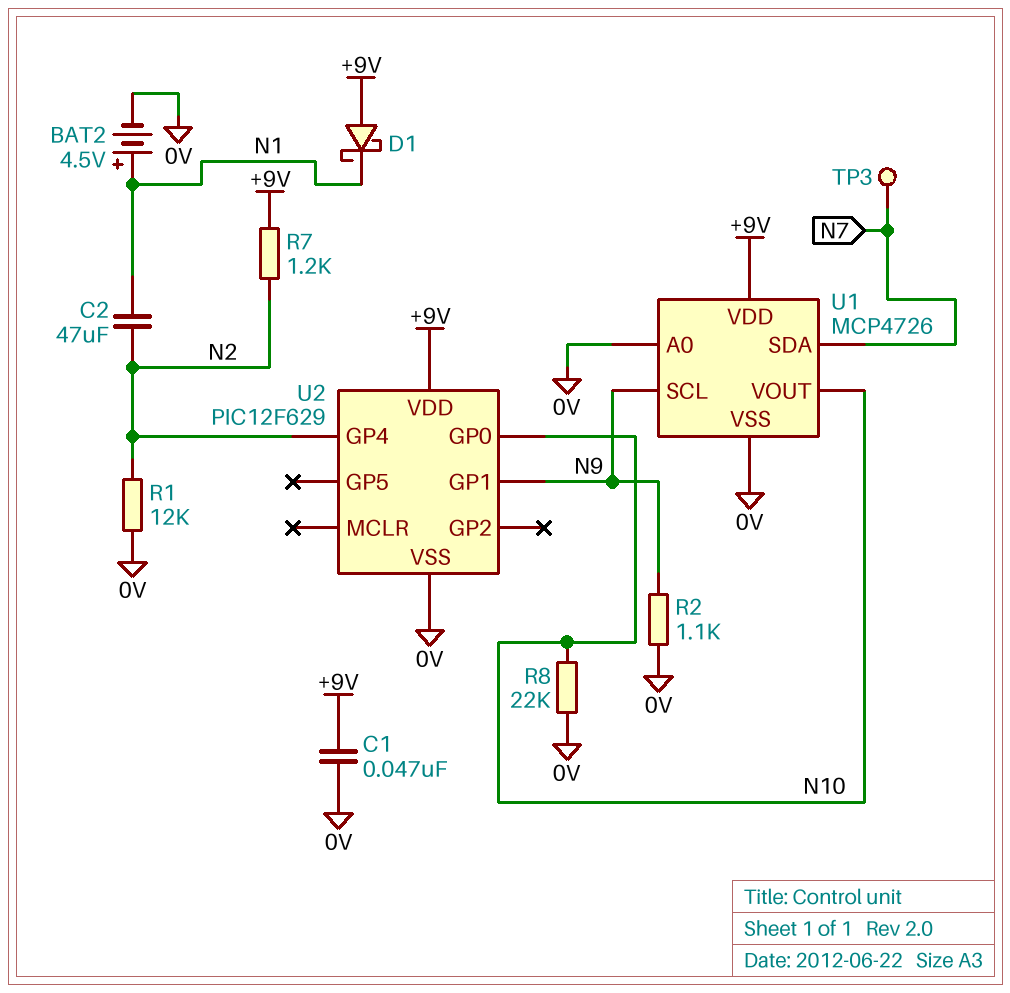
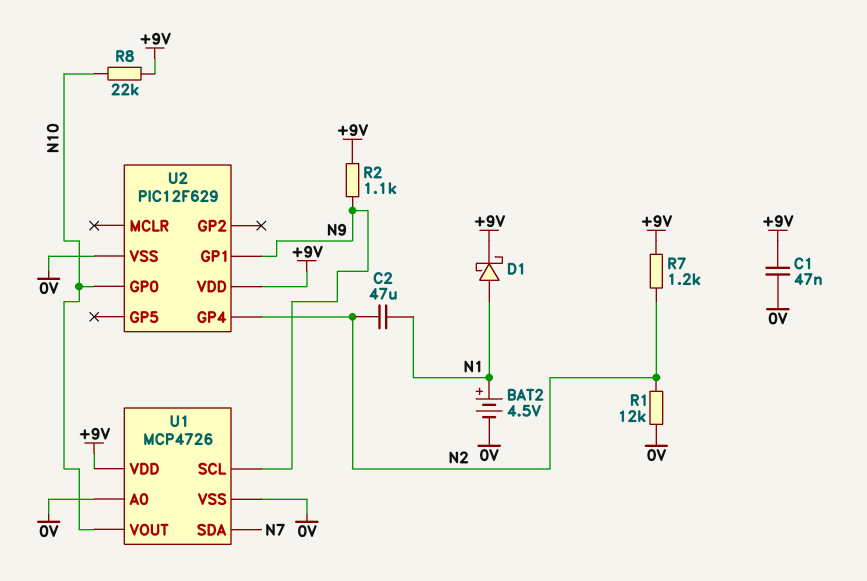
D1: schottky (A +9V, K N1) -> schottky (A N1, K +9V)
R2: 1.1k (0V, N9) -> 1.1k (+9V, N9)
R8: 22k (0V, N10) -> 22k (+9V, N10)
TP3: test point (N7) -> none

